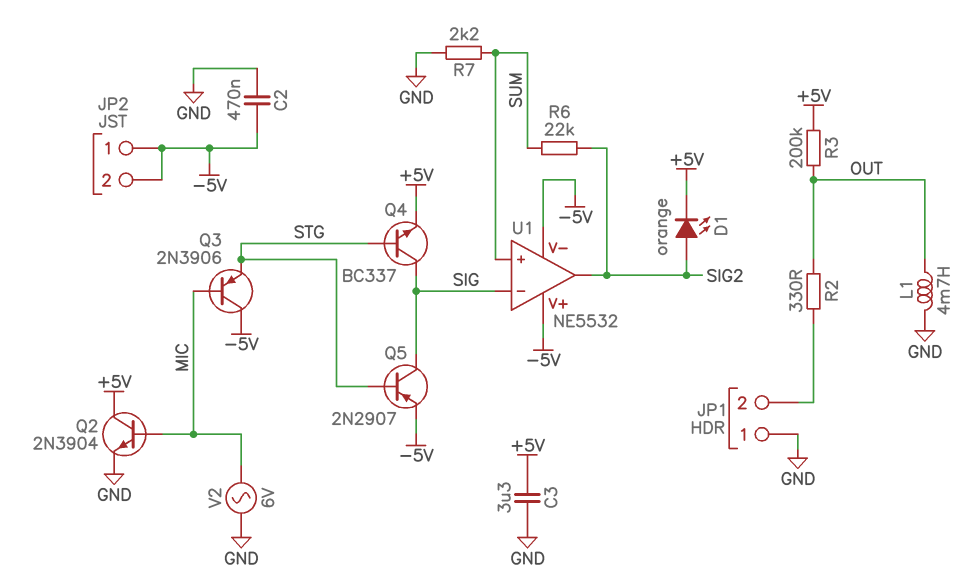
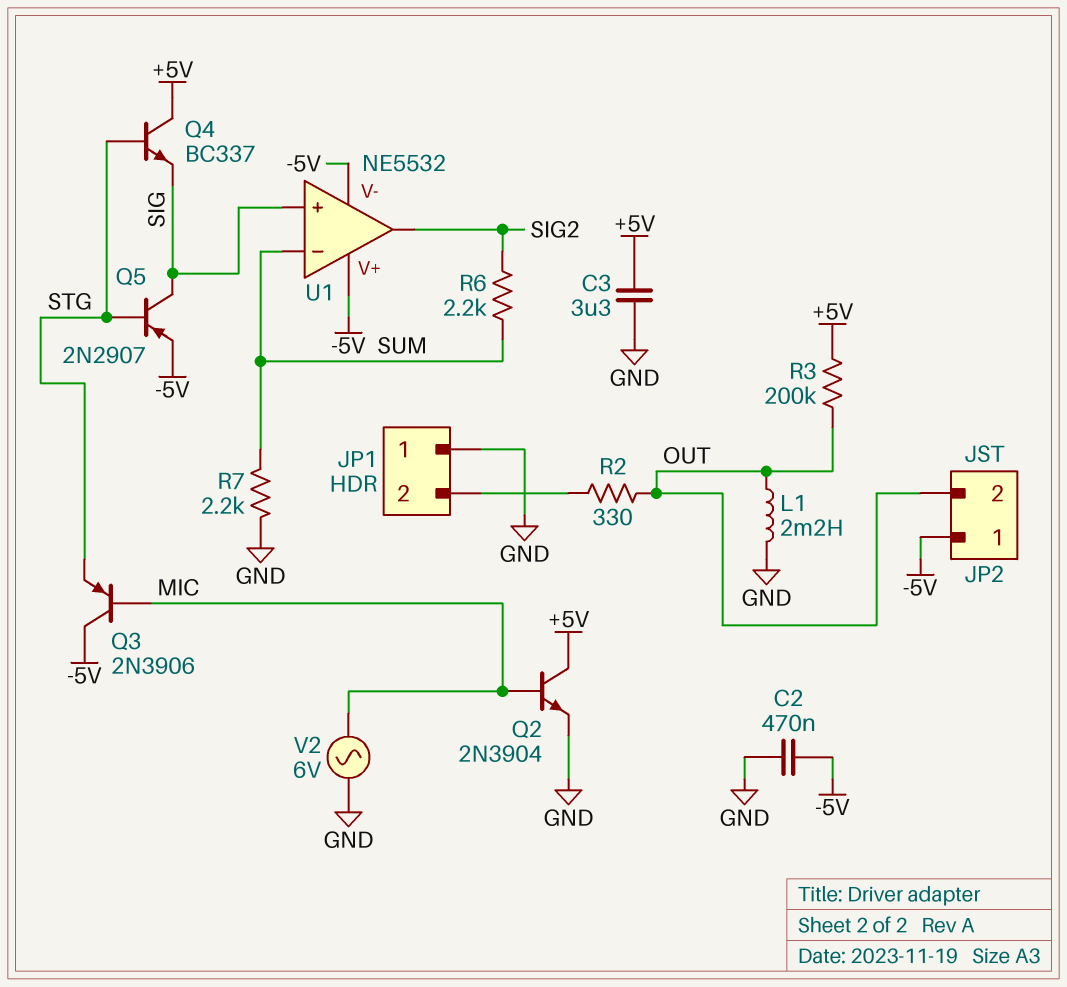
D1: LED orange (A SIG2, K +5V) -> none
JP2 pin 2: -5V -> OUT
L1: 4.7mH (GND, OUT) -> 2.2mH (GND, OUT)
Q4: NPN BC337 (B STG, C SIG, E +5V) -> NPN BC337 (B STG, C +5V, E SIG)
R6: 22k (SIG2, SUM) -> 2.2k (SIG2, SUM)
U1 pin in+: SUM -> SIG
U1 pin in-: SIG -> SUM

